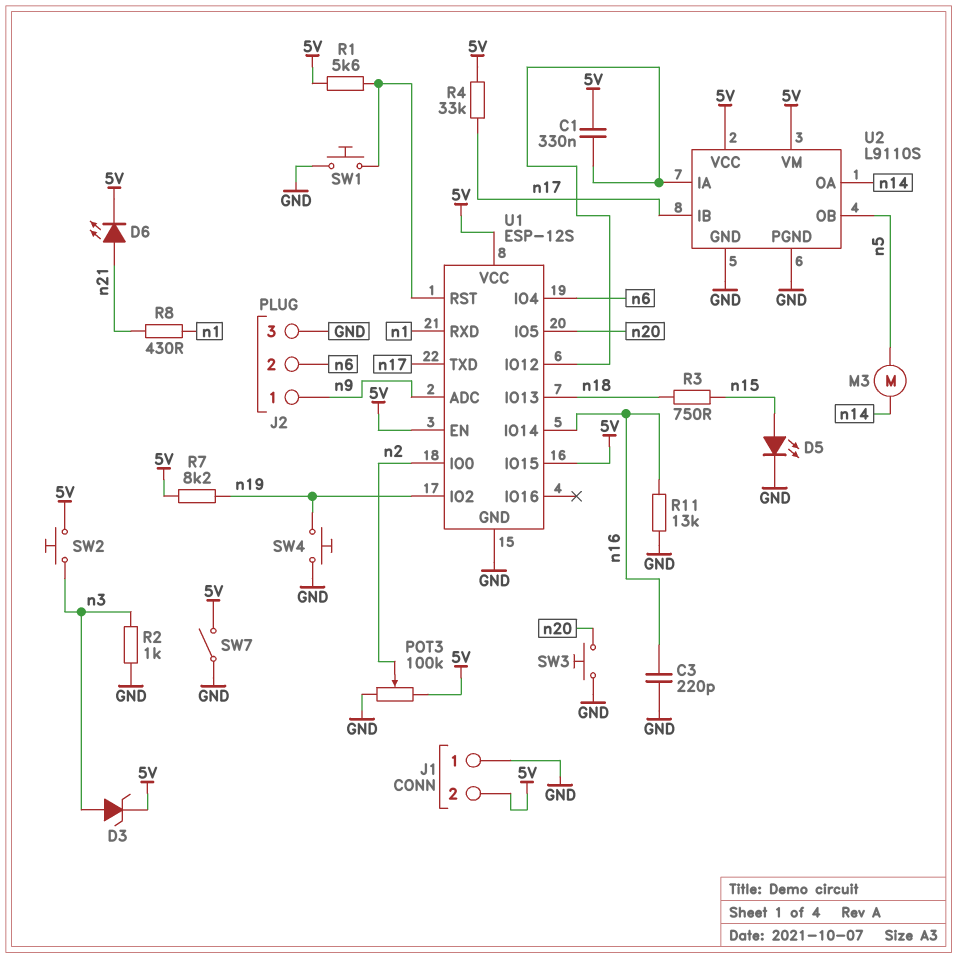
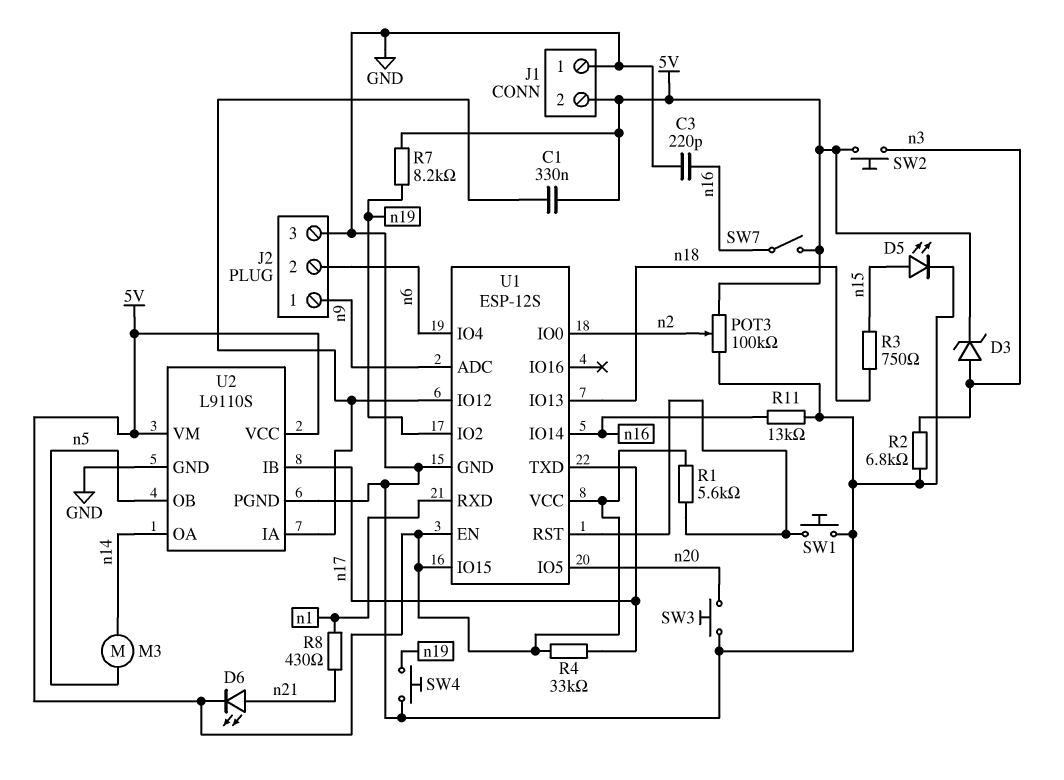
R2: 1k (GND, n3) -> 6.8k (GND, n3)
SW7: switch (5V, GND) -> switch (5V, n16)

